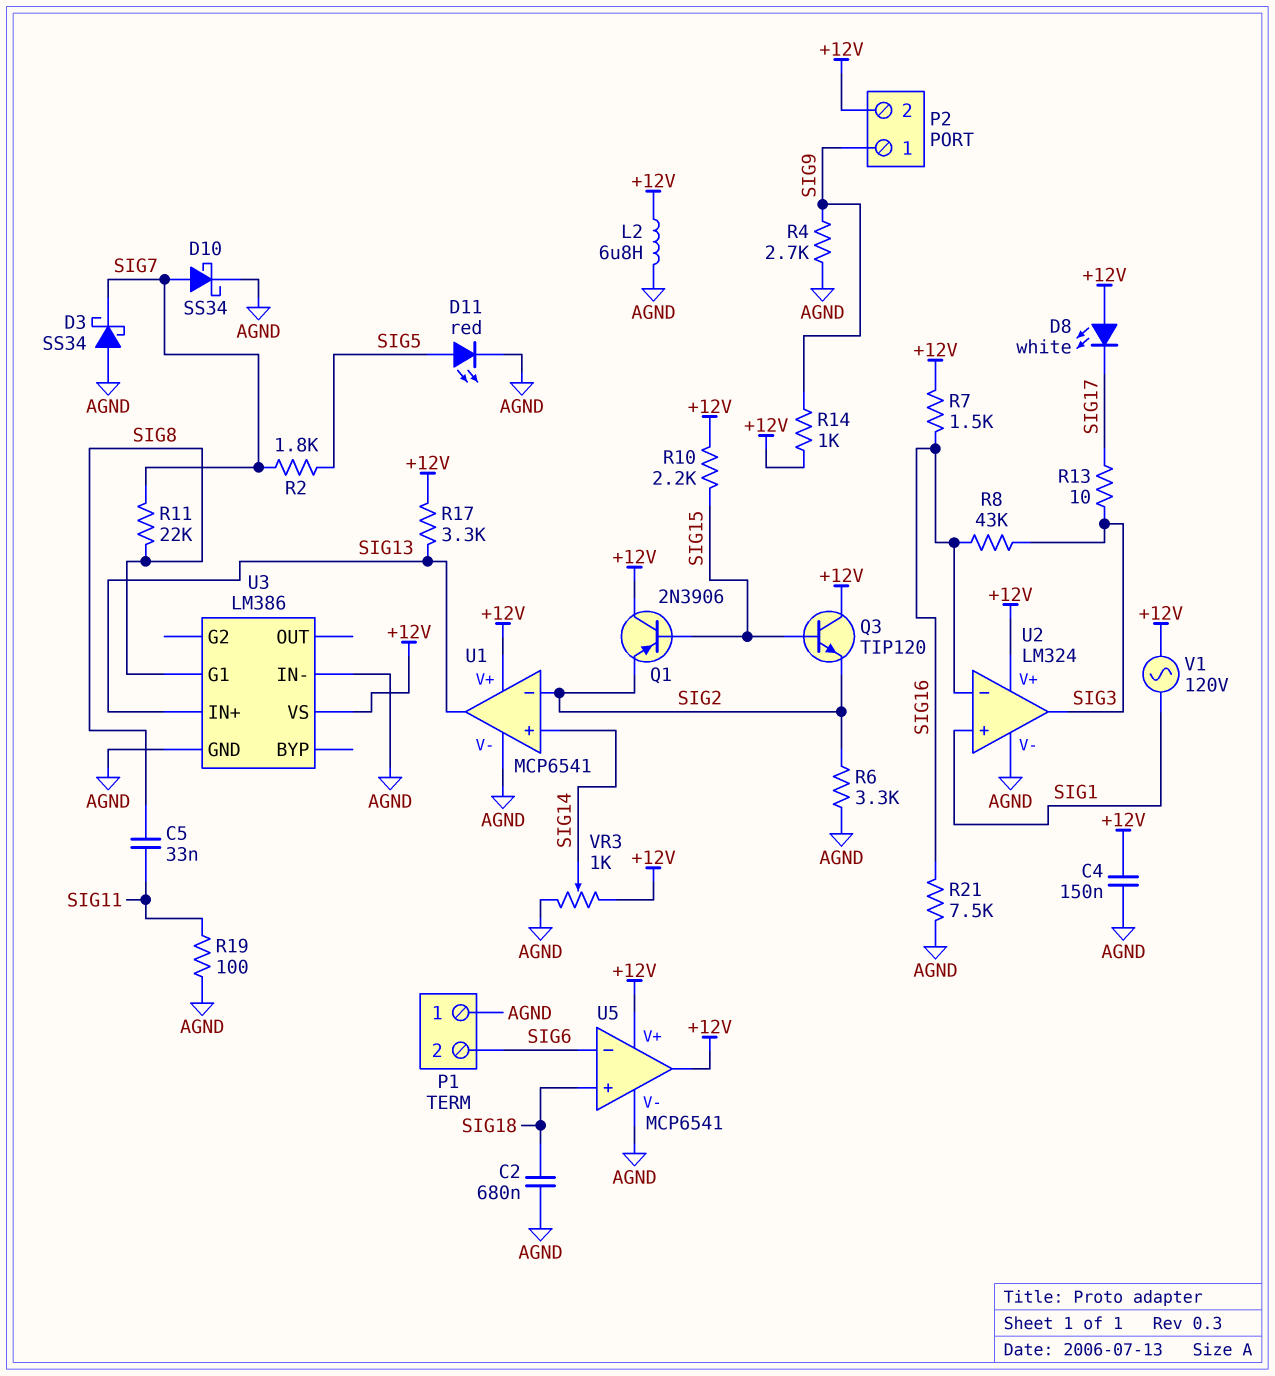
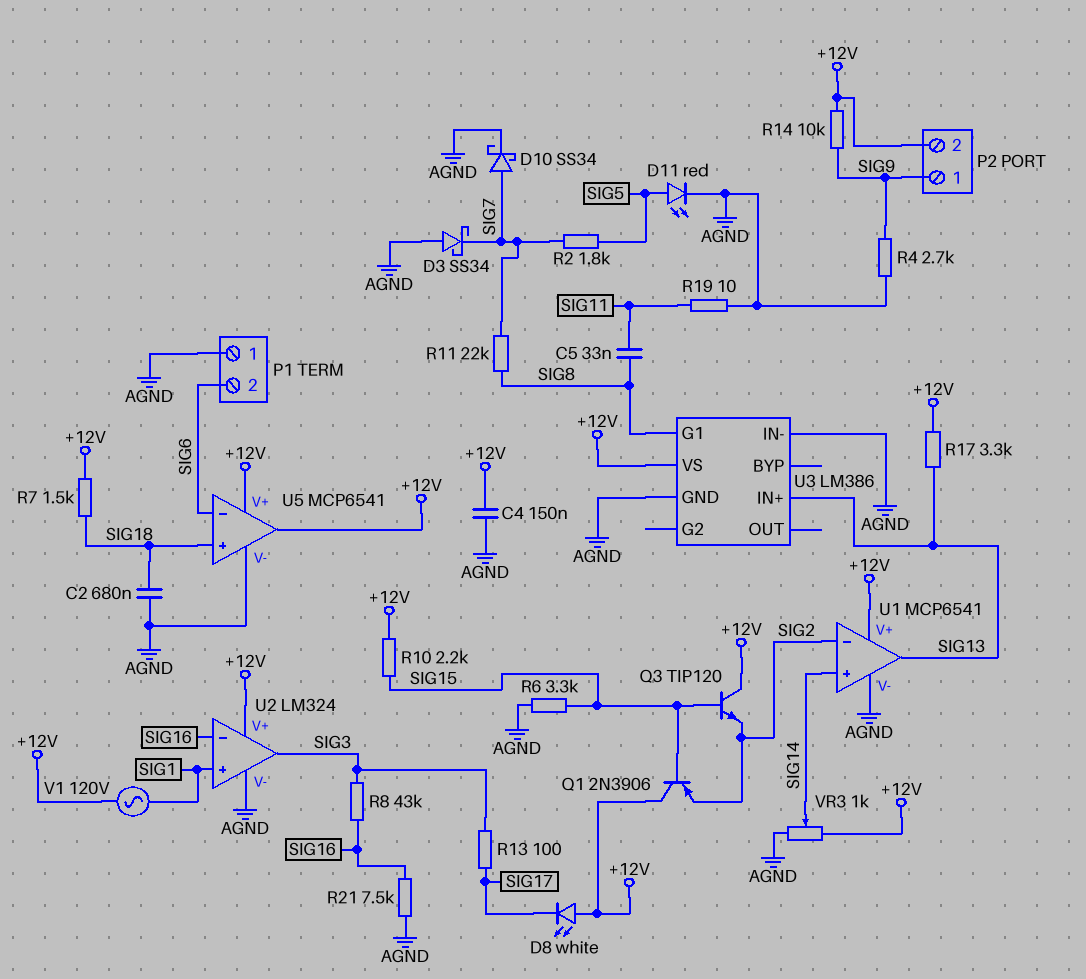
L2: 6.8uH (+12V, AGND) -> none
R6: 3.3k (AGND, SIG2) -> 3.3k (AGND, SIG15)
R7: 1.5k (+12V, SIG16) -> 1.5k (+12V, SIG18)
R13: 10 (SIG3, SIG17) -> 100 (SIG3, SIG17)
R14: 1k (+12V, SIG9) -> 10k (+12V, SIG9)
R19: 100 (AGND, SIG11) -> 10 (AGND, SIG11)

